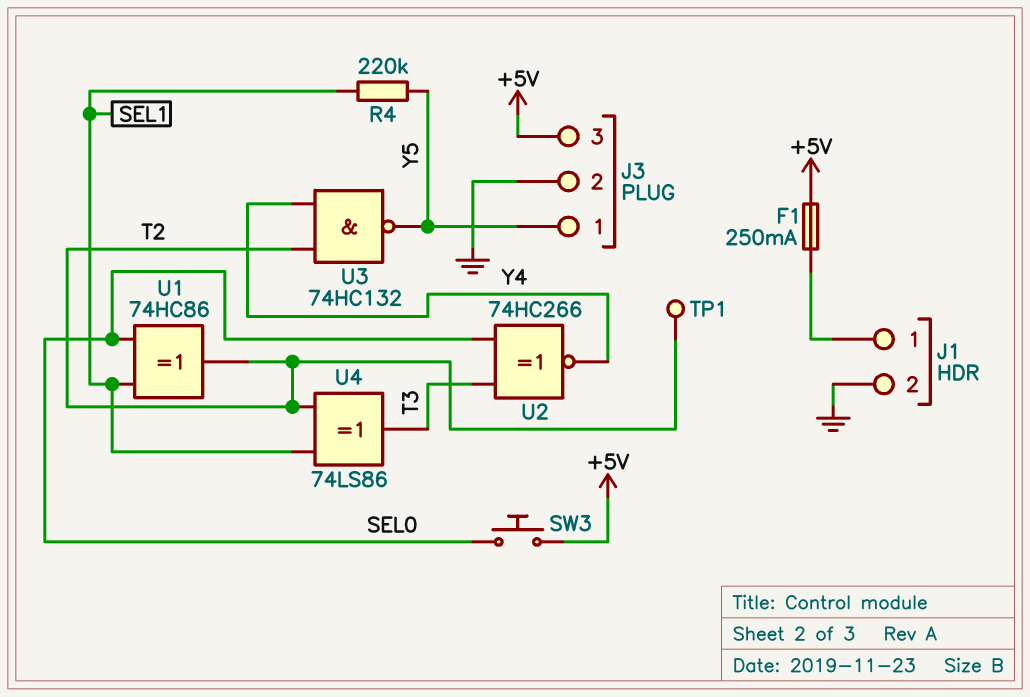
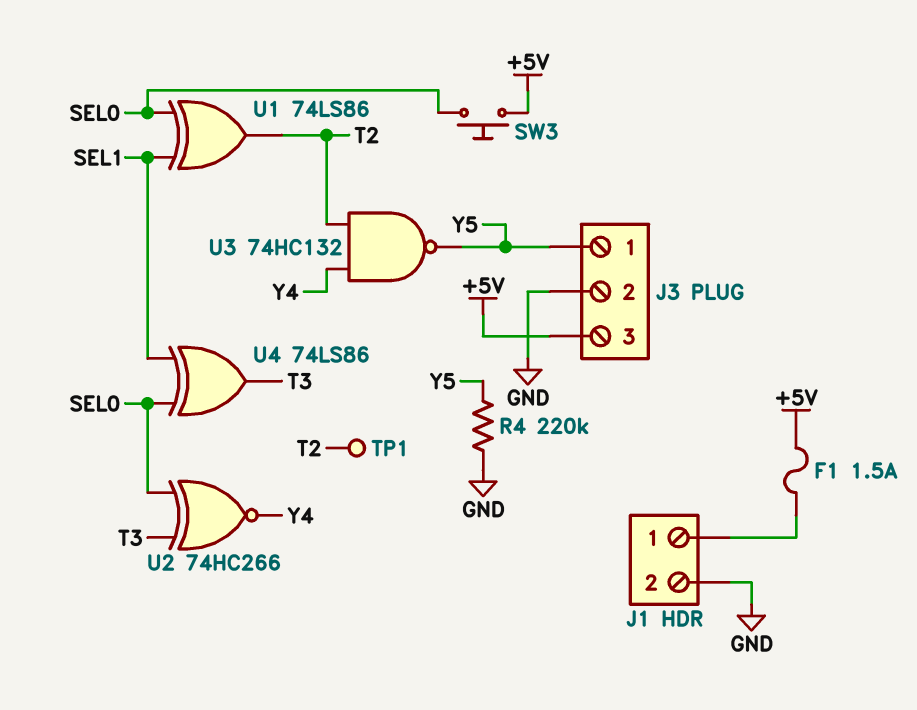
F1: 250mA (+5V, J1/1) -> 1.5A (+5V, J1/1)
R4: 220k (SEL1, Y5) -> 220k (GND, Y5)
U1: XOR 74HC86 (in SEL0, in SEL1, out T2) -> XOR 74LS86 (in SEL0, in SEL1, out T2)
U4: XOR 74LS86 (in SEL1, in T2, out T3) -> XOR 74LS86 (in SEL0, in SEL1, out T3)

